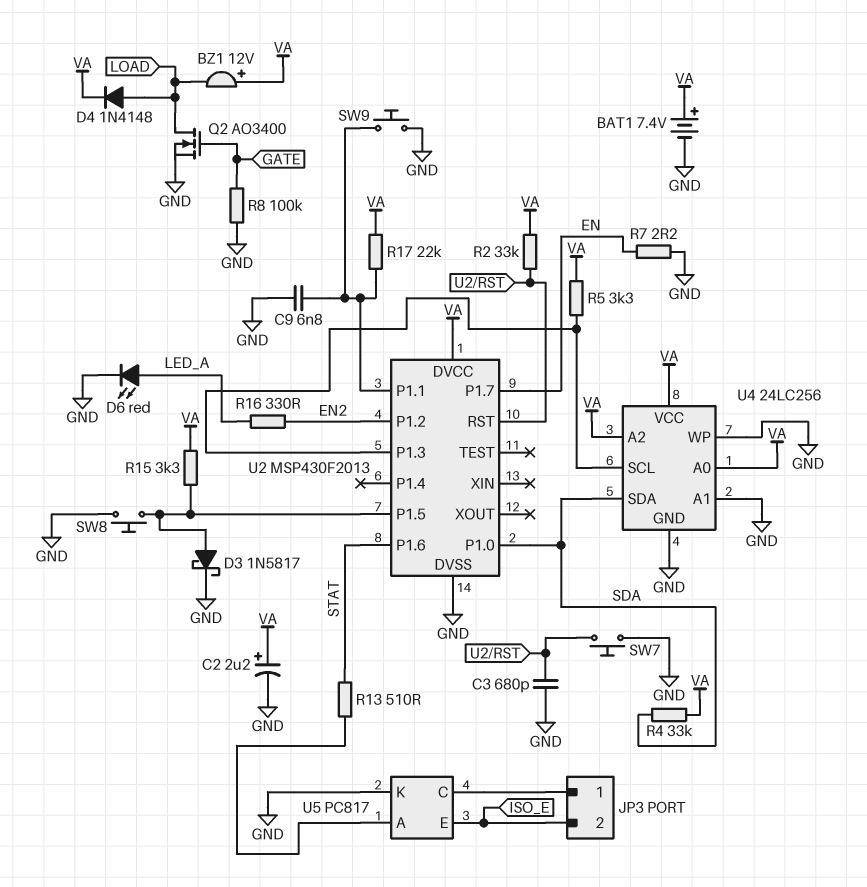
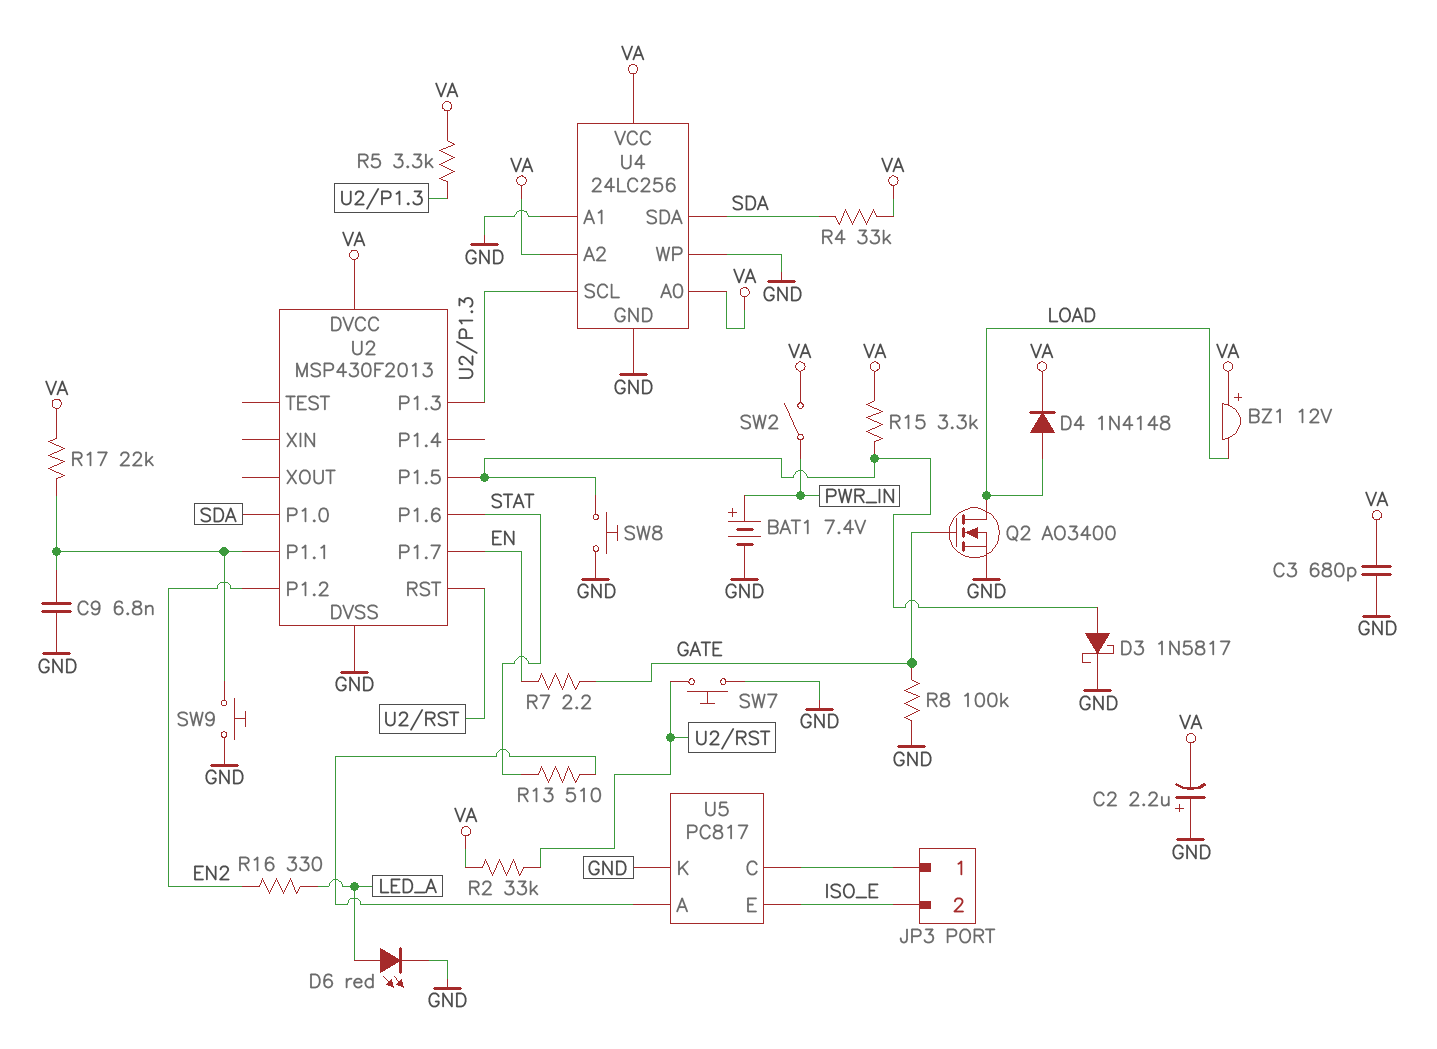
BAT1: 7.4V (plus VA, minus GND) -> 7.4V (plus PWR_IN, minus GND)
C2: 2.2uF (plus VA, minus GND) -> 2.2uF (plus GND, minus VA)
C3: 680pF (GND, U2/RST) -> 680pF (GND, VA)
R7: 2.2 (EN, GND) -> 2.2 (EN, GATE)
SW2: none -> switch (PWR_IN, VA)

